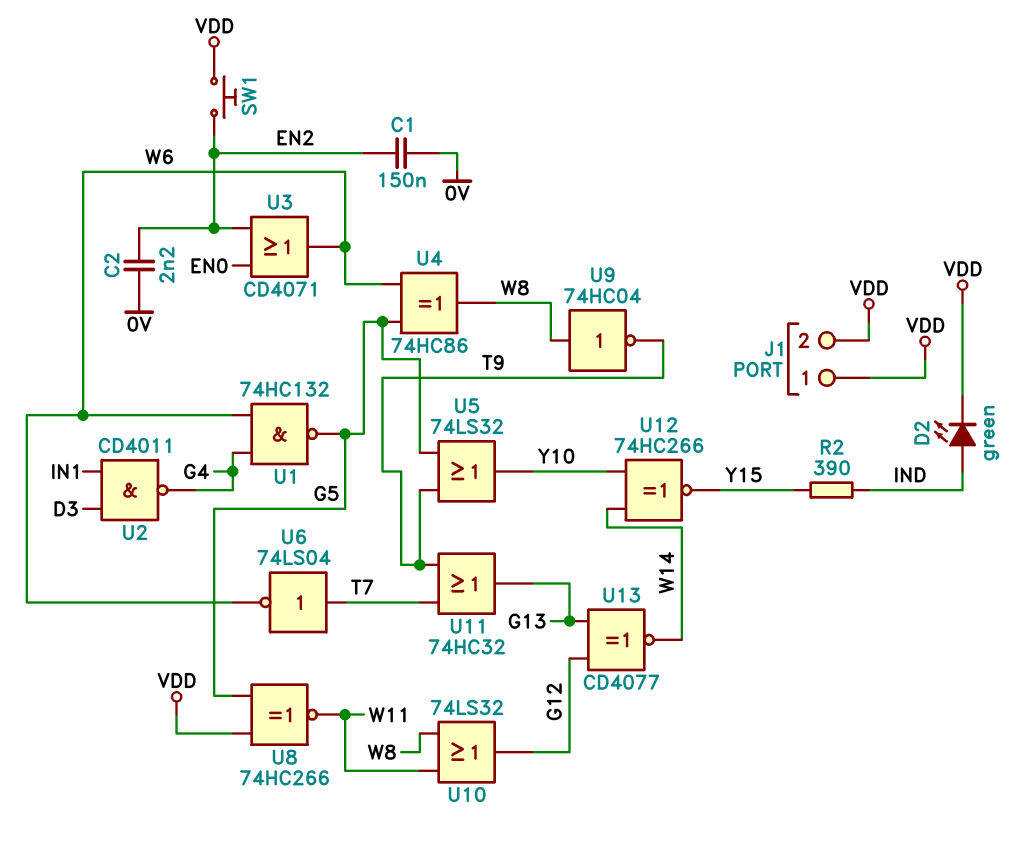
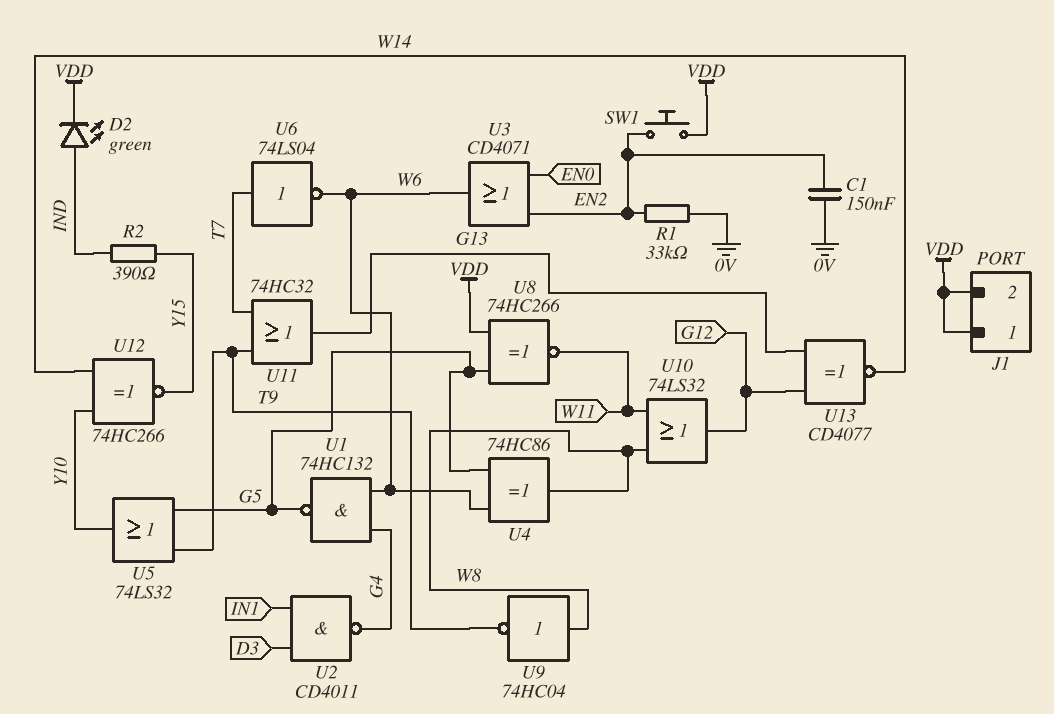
C2: 2.2nF (0V, EN2) -> none
R1: none -> 33k (0V, EN2)

